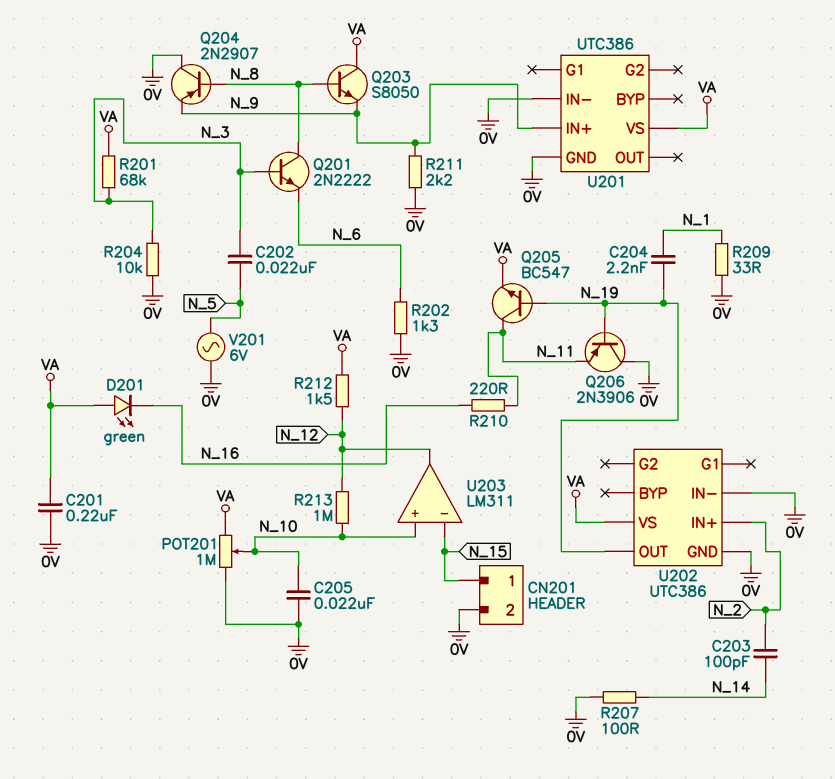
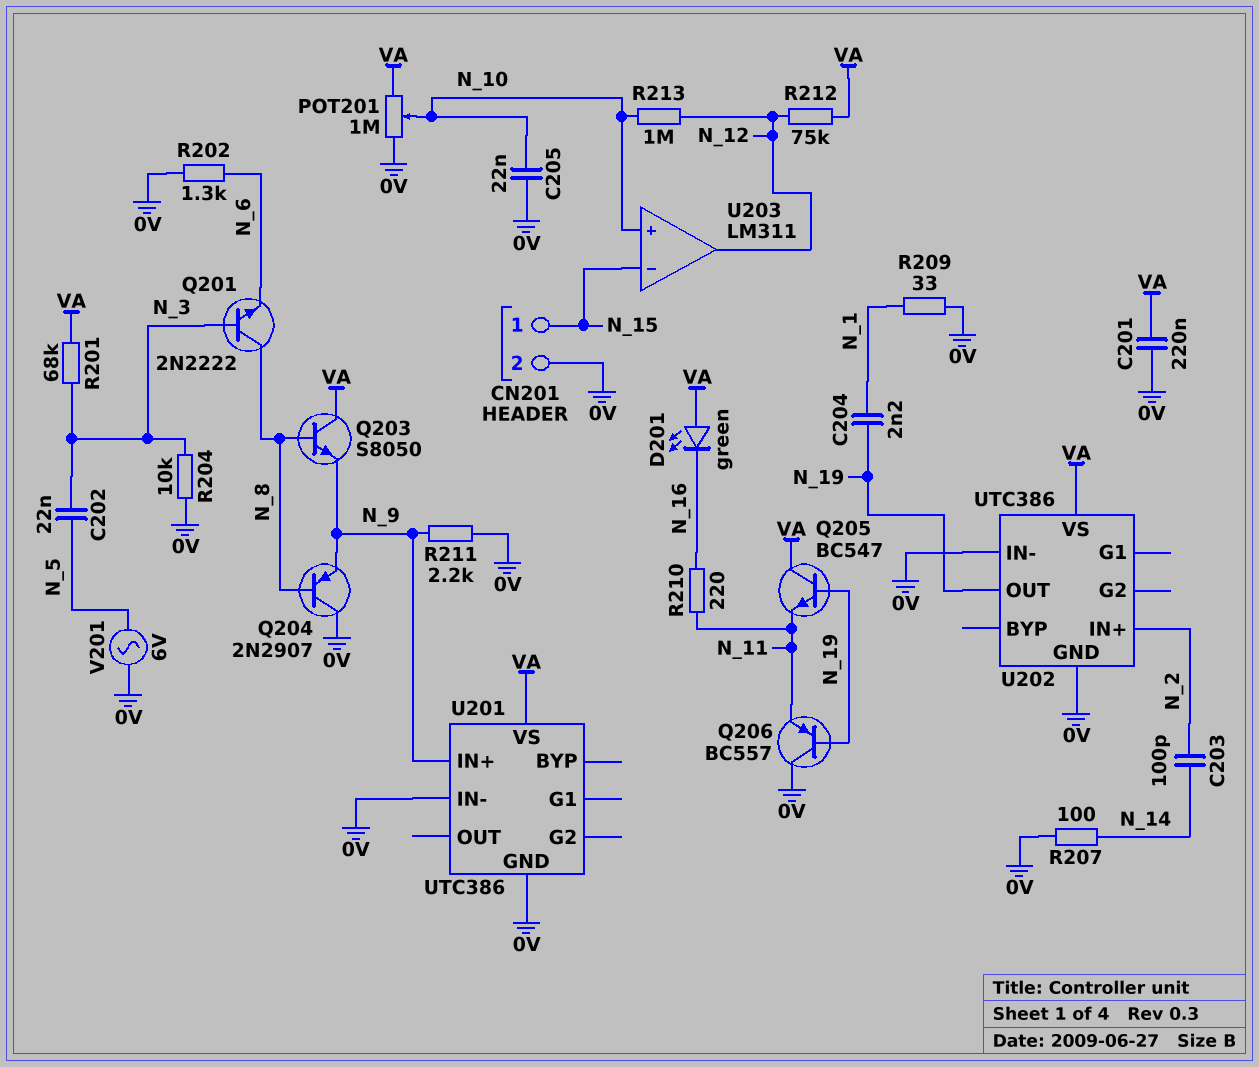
Q205: NPN BC547 (B N_19, C N_11, E VA) -> NPN BC547 (B N_19, C VA, E N_11)
Q206: PNP 2N3906 (B N_19, C 0V, E N_11) -> PNP BC557 (B N_19, C 0V, E N_11)
R212: 1.5k (N_12, VA) -> 75k (N_12, VA)

